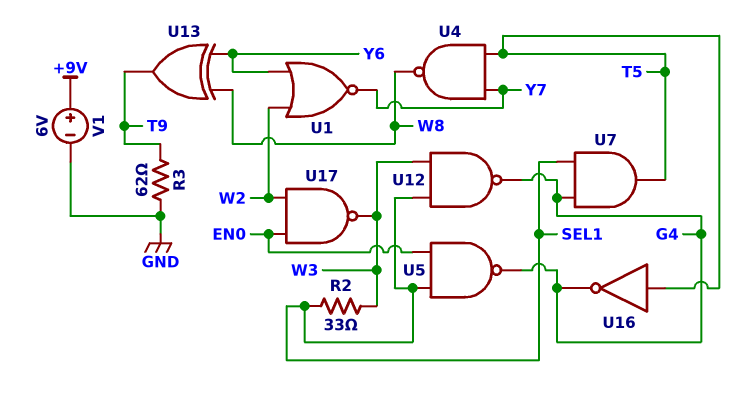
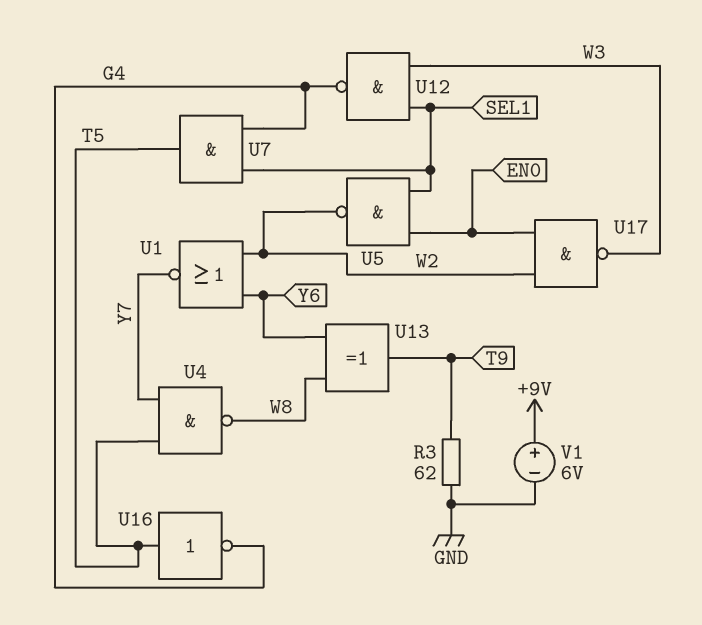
R2: 33 (SEL1, W3) -> none
U5: NAND (in EN0, in SEL1, out G4) -> NAND (in EN0, in SEL1, out W2)

